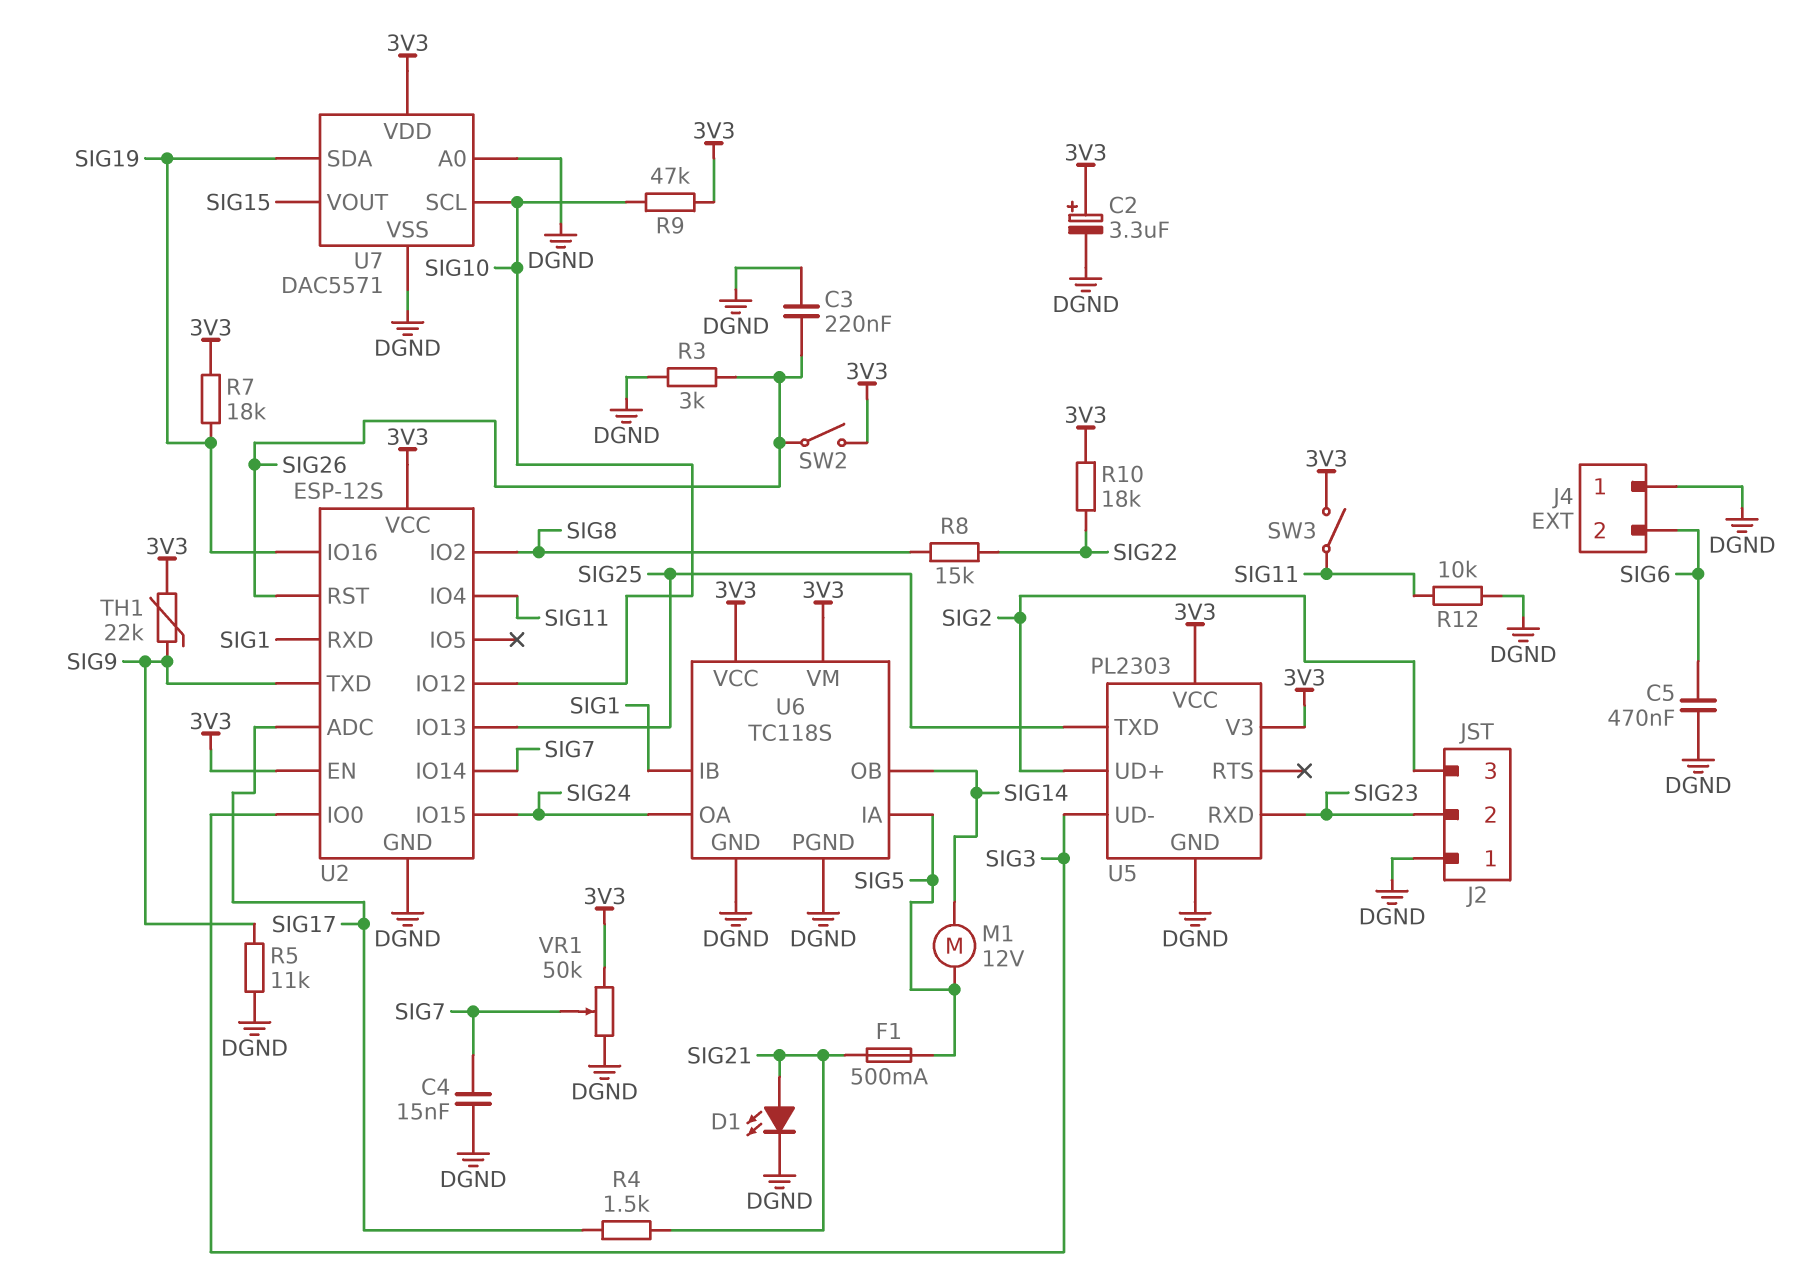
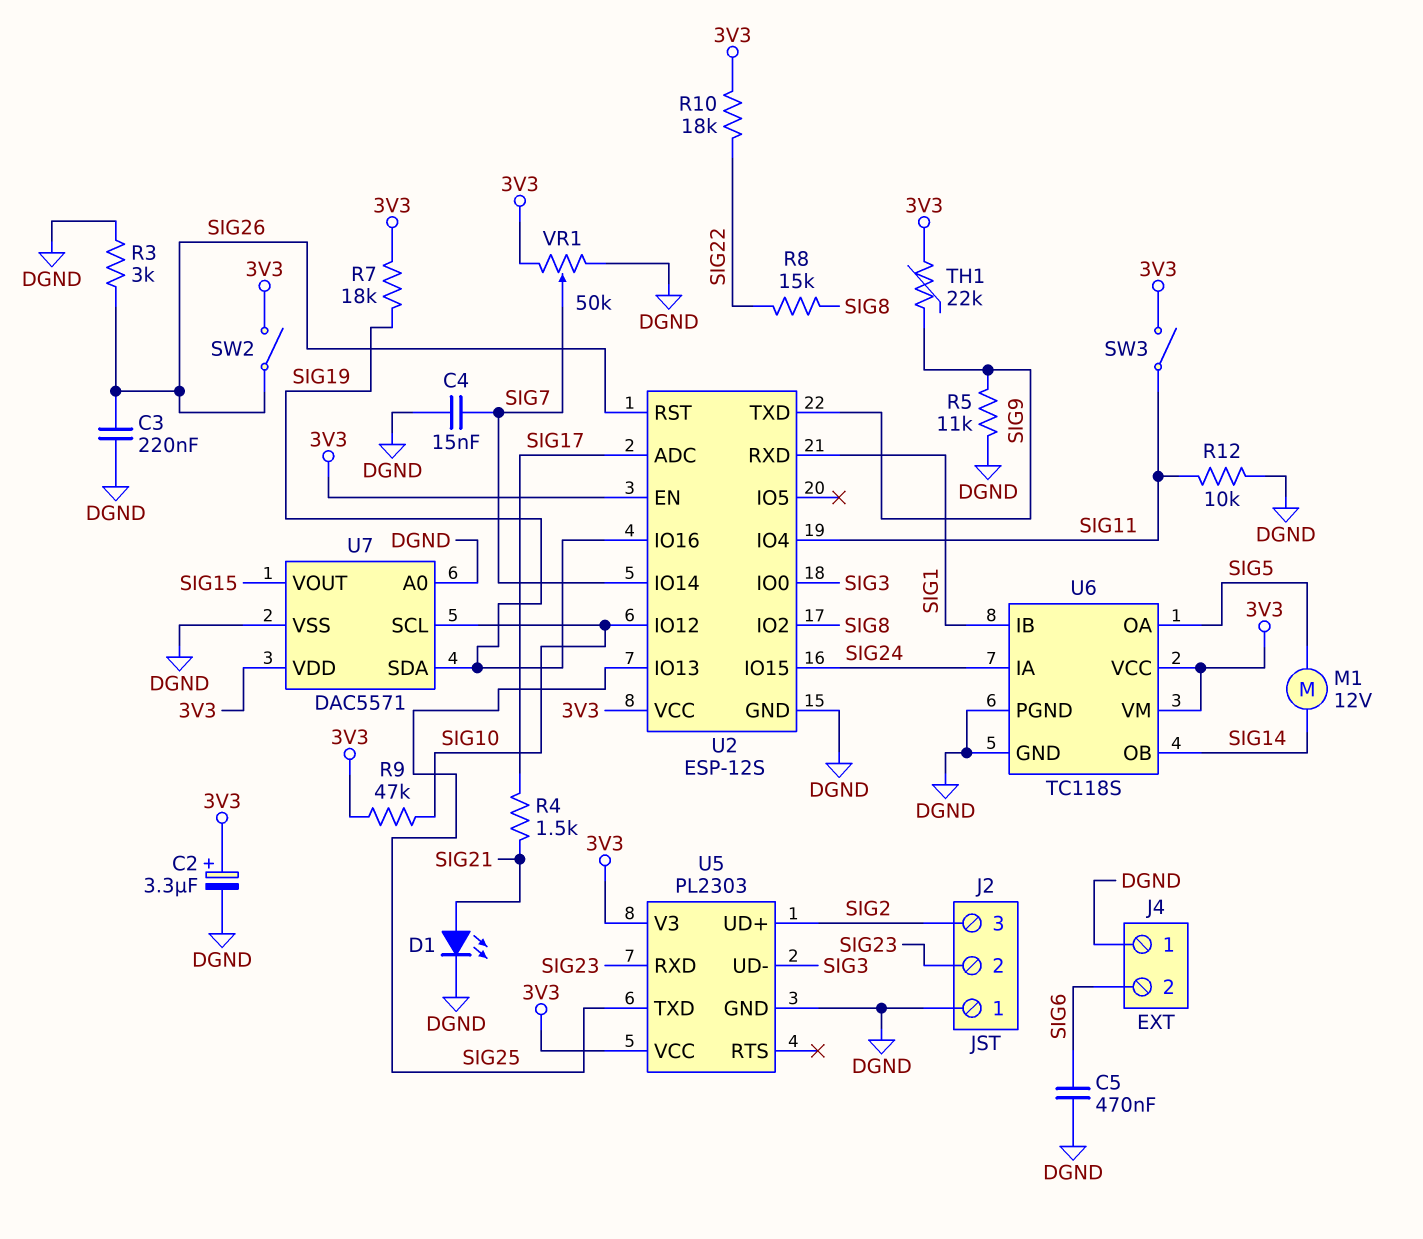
F1: 500mA (SIG5, SIG21) -> none
U6 pin IA: SIG5 -> SIG24
U6 pin OA: SIG24 -> SIG5

